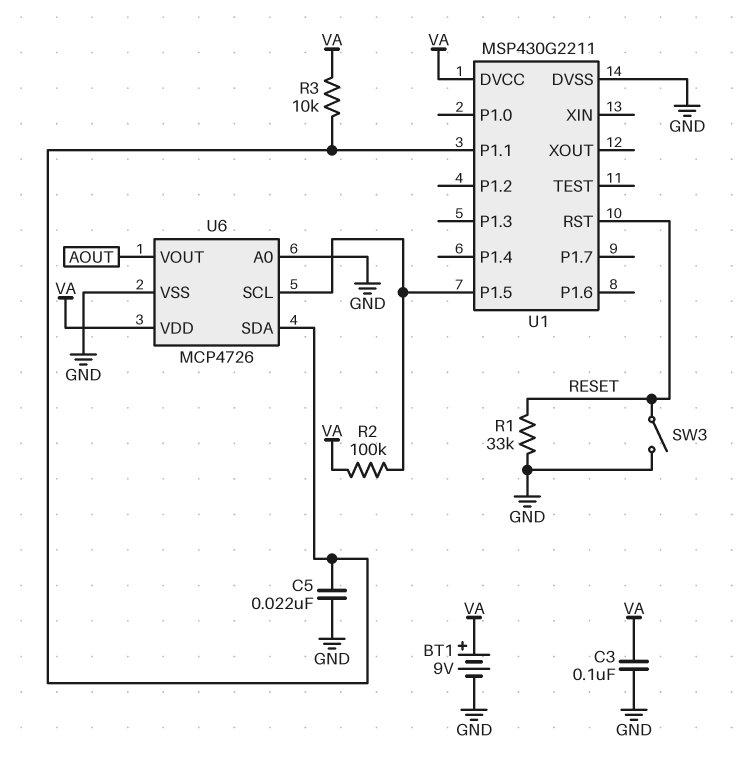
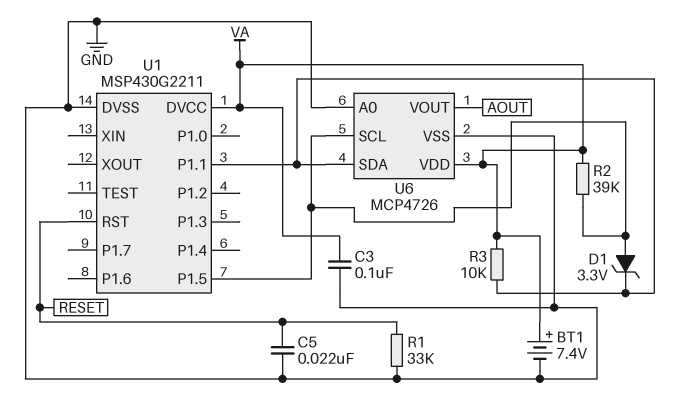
BT1: 9V (plus VA, minus GND) -> 7.4V (plus VA, minus GND)
C5: 22nF (GND, U1/P1.1) -> 22nF (GND, RESET)
D1: none -> zener 3.3V (A U1/P1.5, K U1/P1.1)
R2: 100k (U1/P1.5, VA) -> 39k (U1/P1.5, VA)
SW3: switch (GND, RESET) -> none

